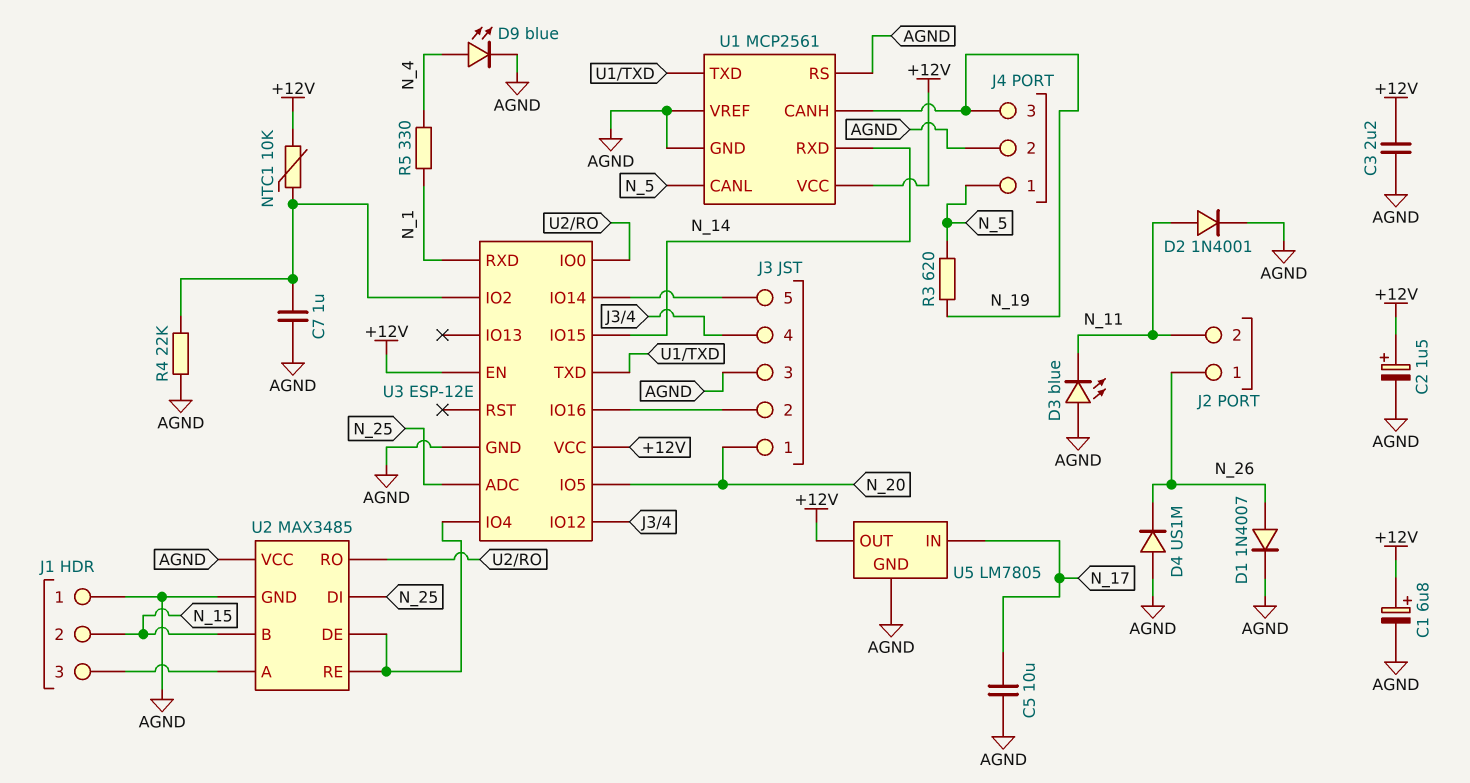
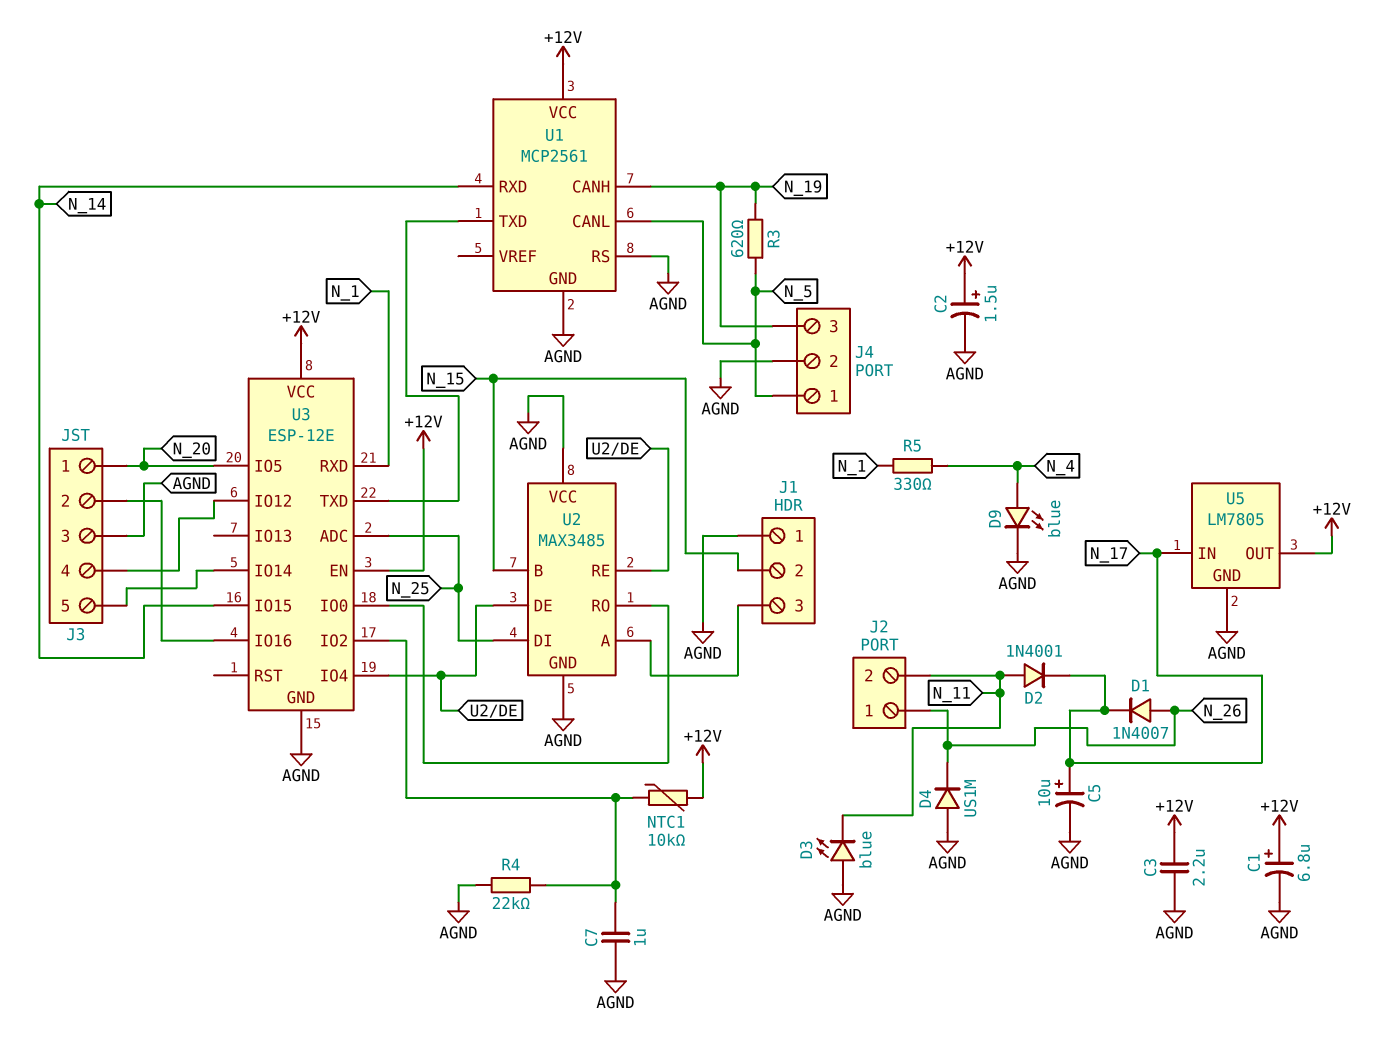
C5: 10uF (AGND, N_17) -> 10uF (plus N_17, minus AGND)
D1: diode 1N4007 (A N_26, K AGND) -> diode 1N4007 (A N_26, K N_17)
D2: diode 1N4001 (A N_11, K AGND) -> diode 1N4001 (A N_11, K N_17)
U1 pin VREF: AGND -> none

